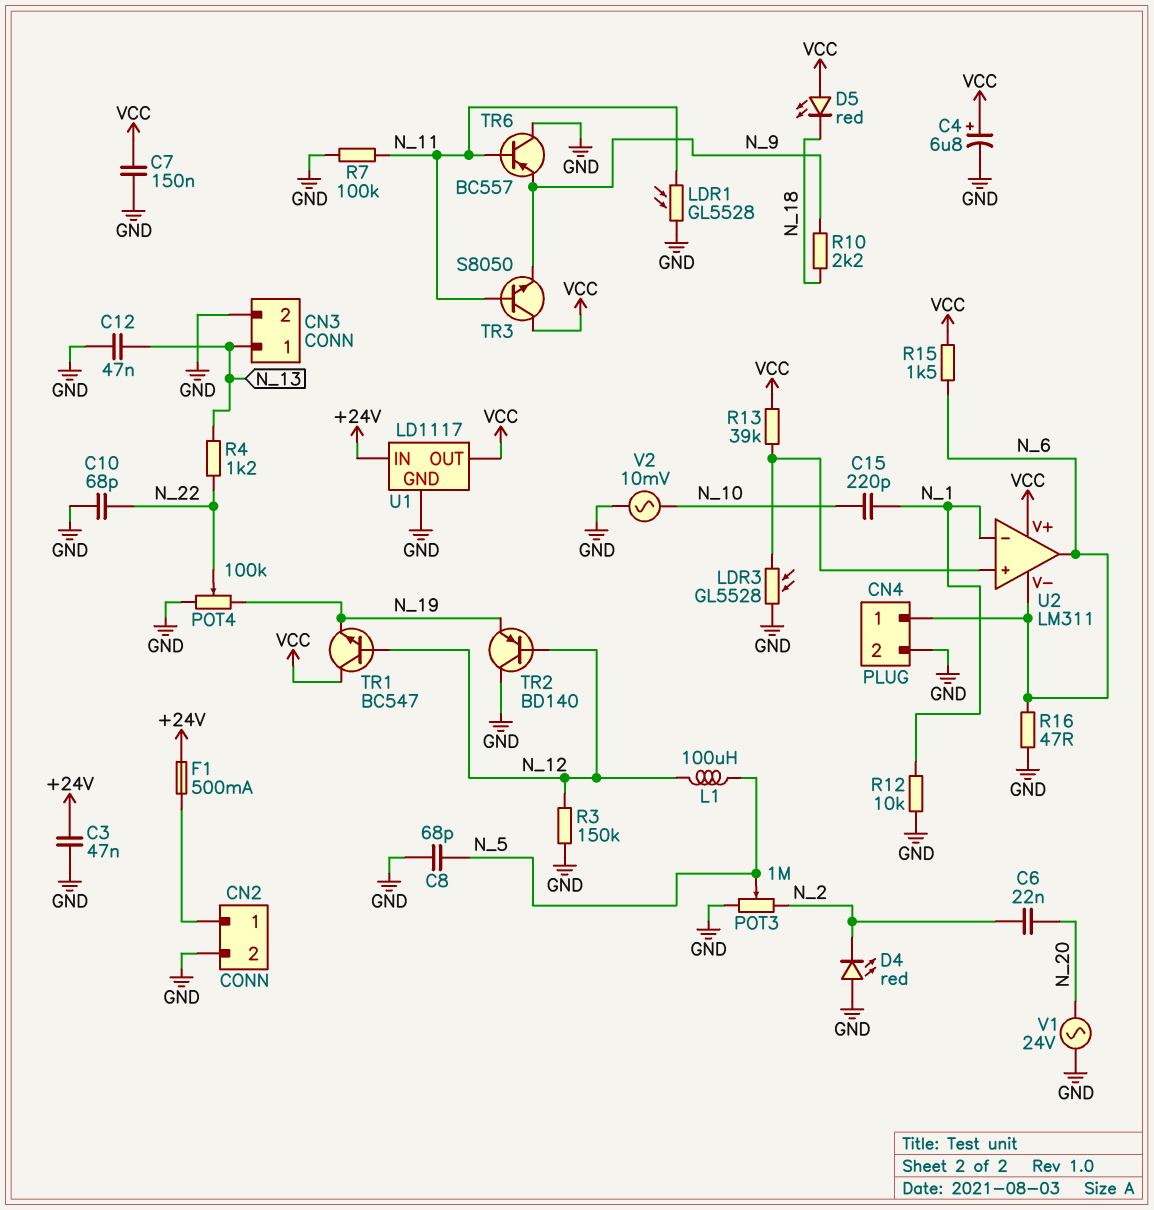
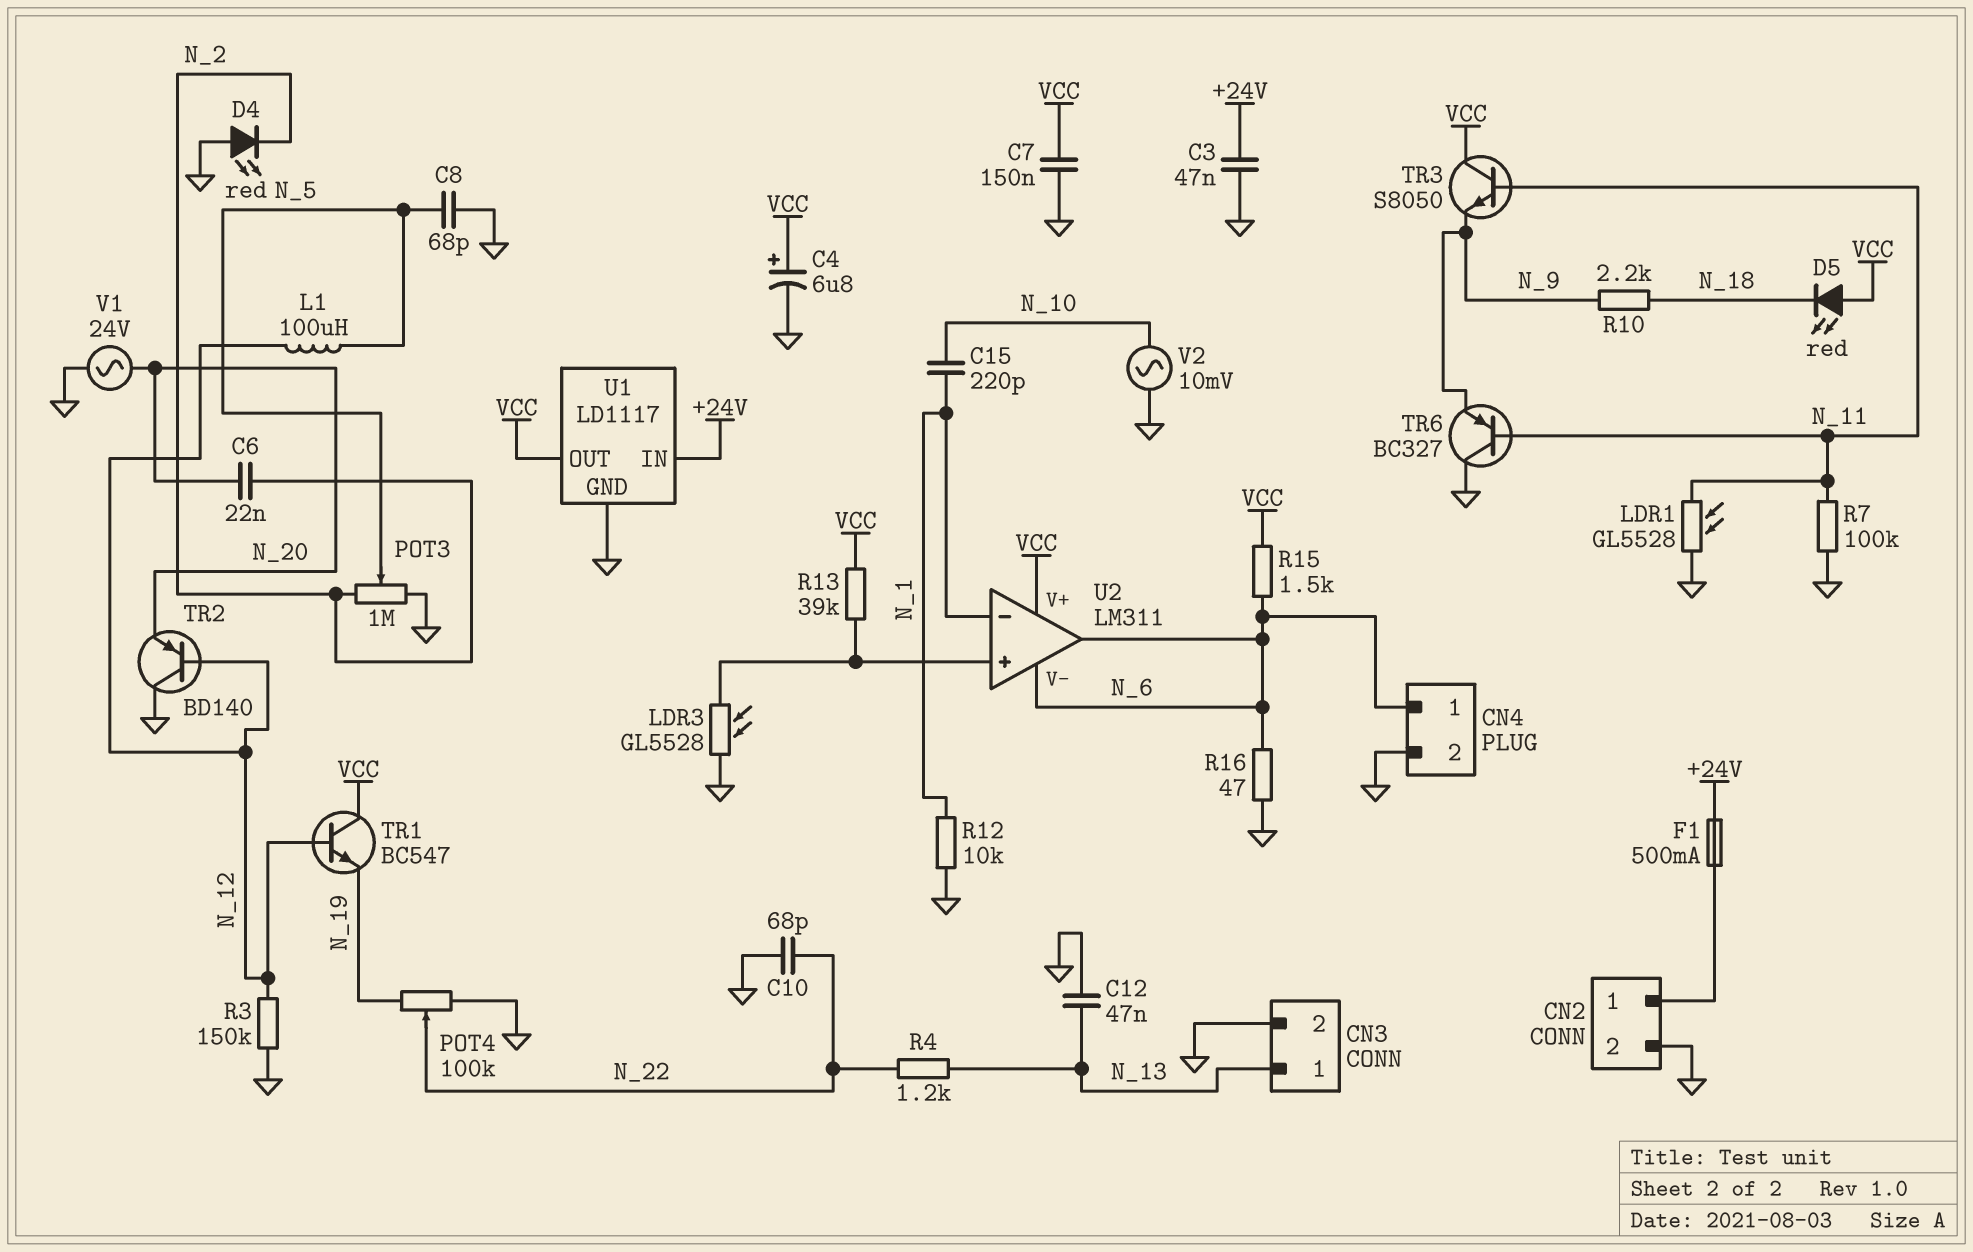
TR2: PNP BD140 (B N_12, C GND, E N_19) -> PNP BD140 (B N_12, C GND, E N_20)
TR6: PNP BC557 (B N_11, C GND, E N_9) -> PNP BC327 (B N_11, C GND, E N_9)

